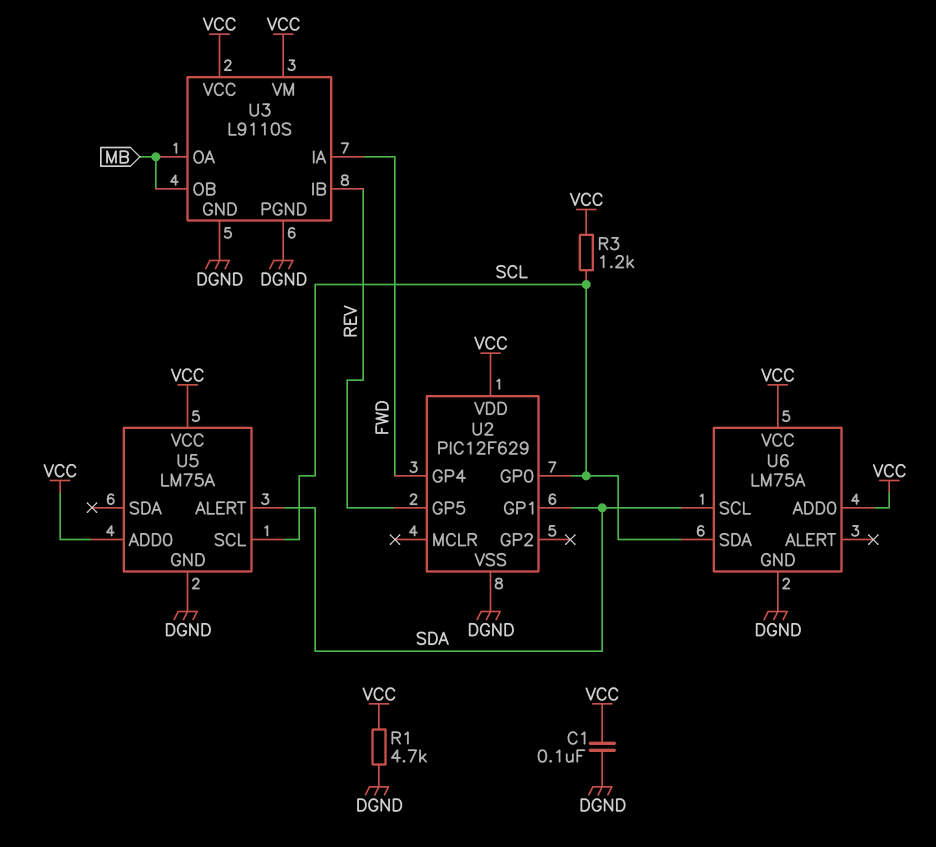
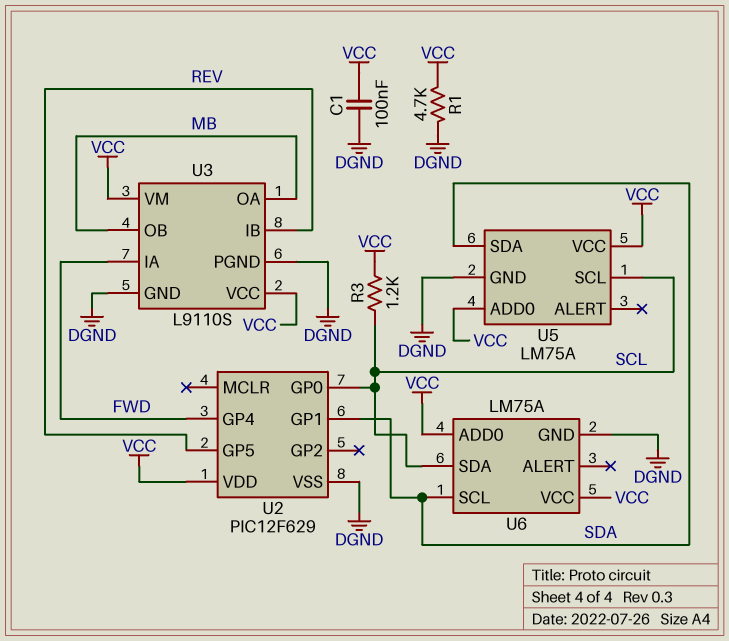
U5 pin ALERT: SDA -> none
U5 pin SDA: none -> SDA

